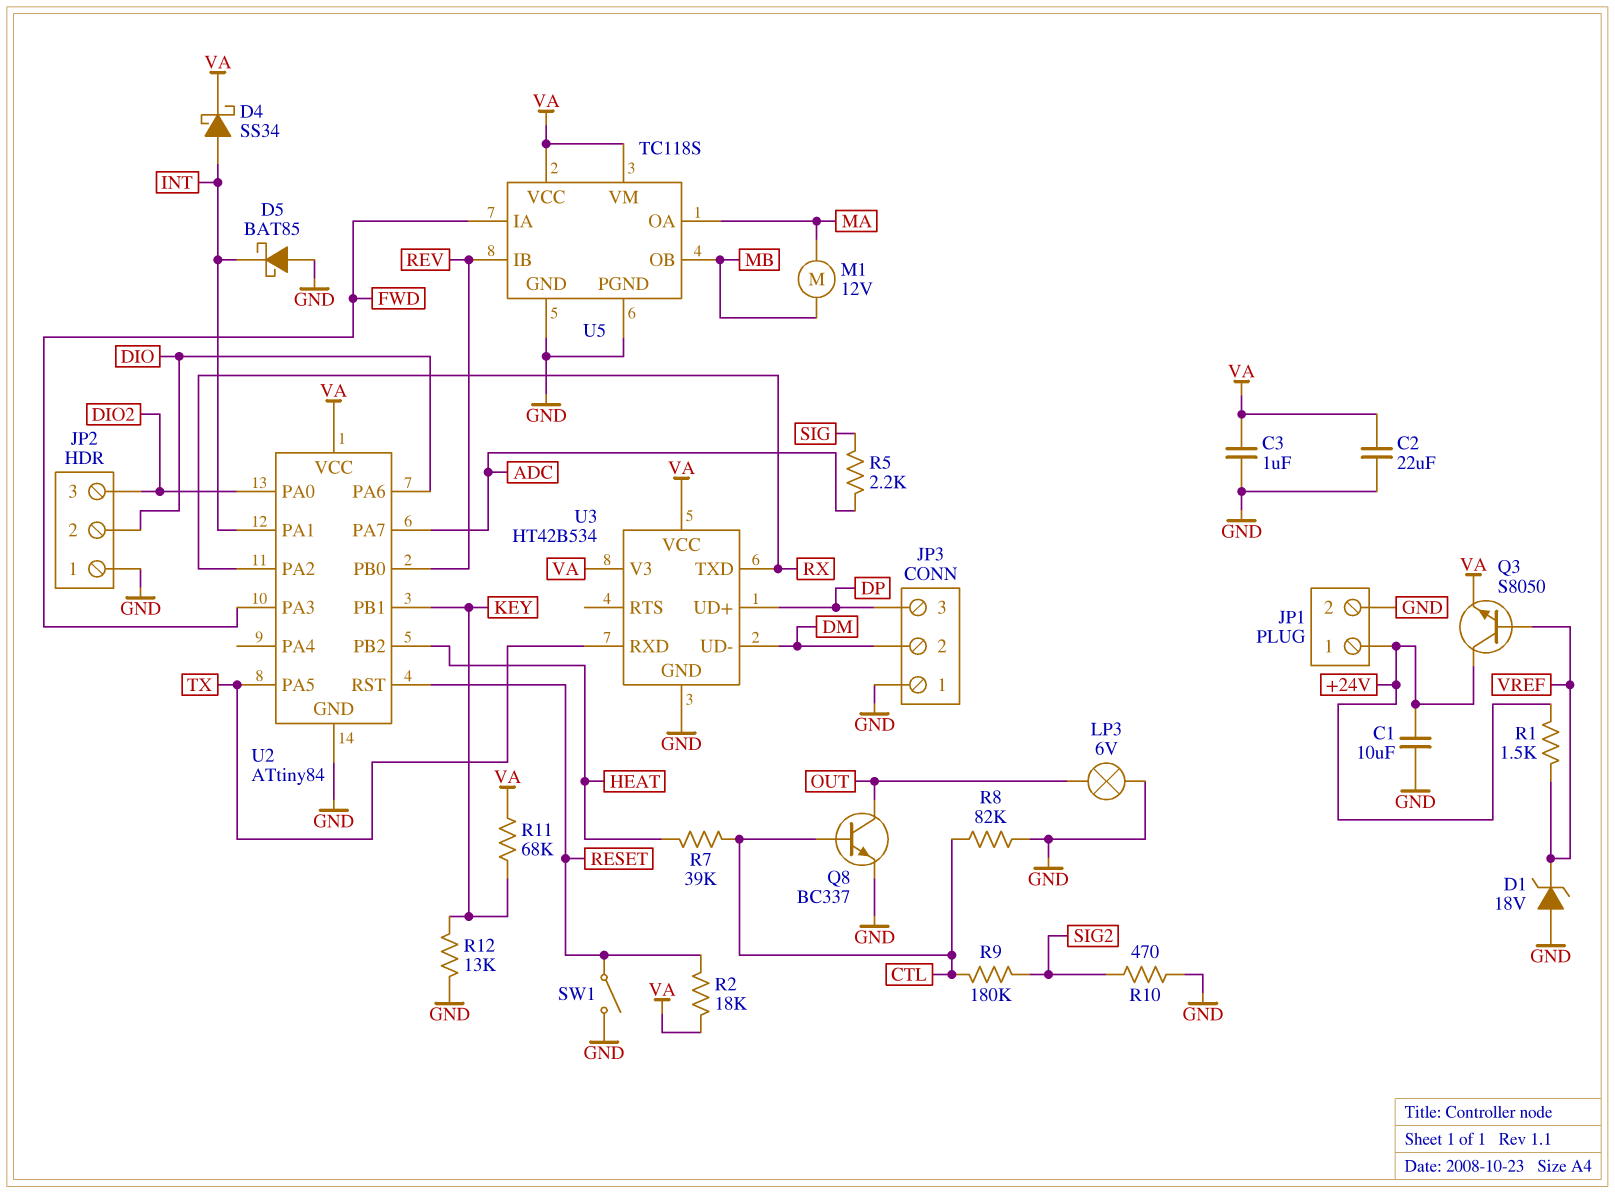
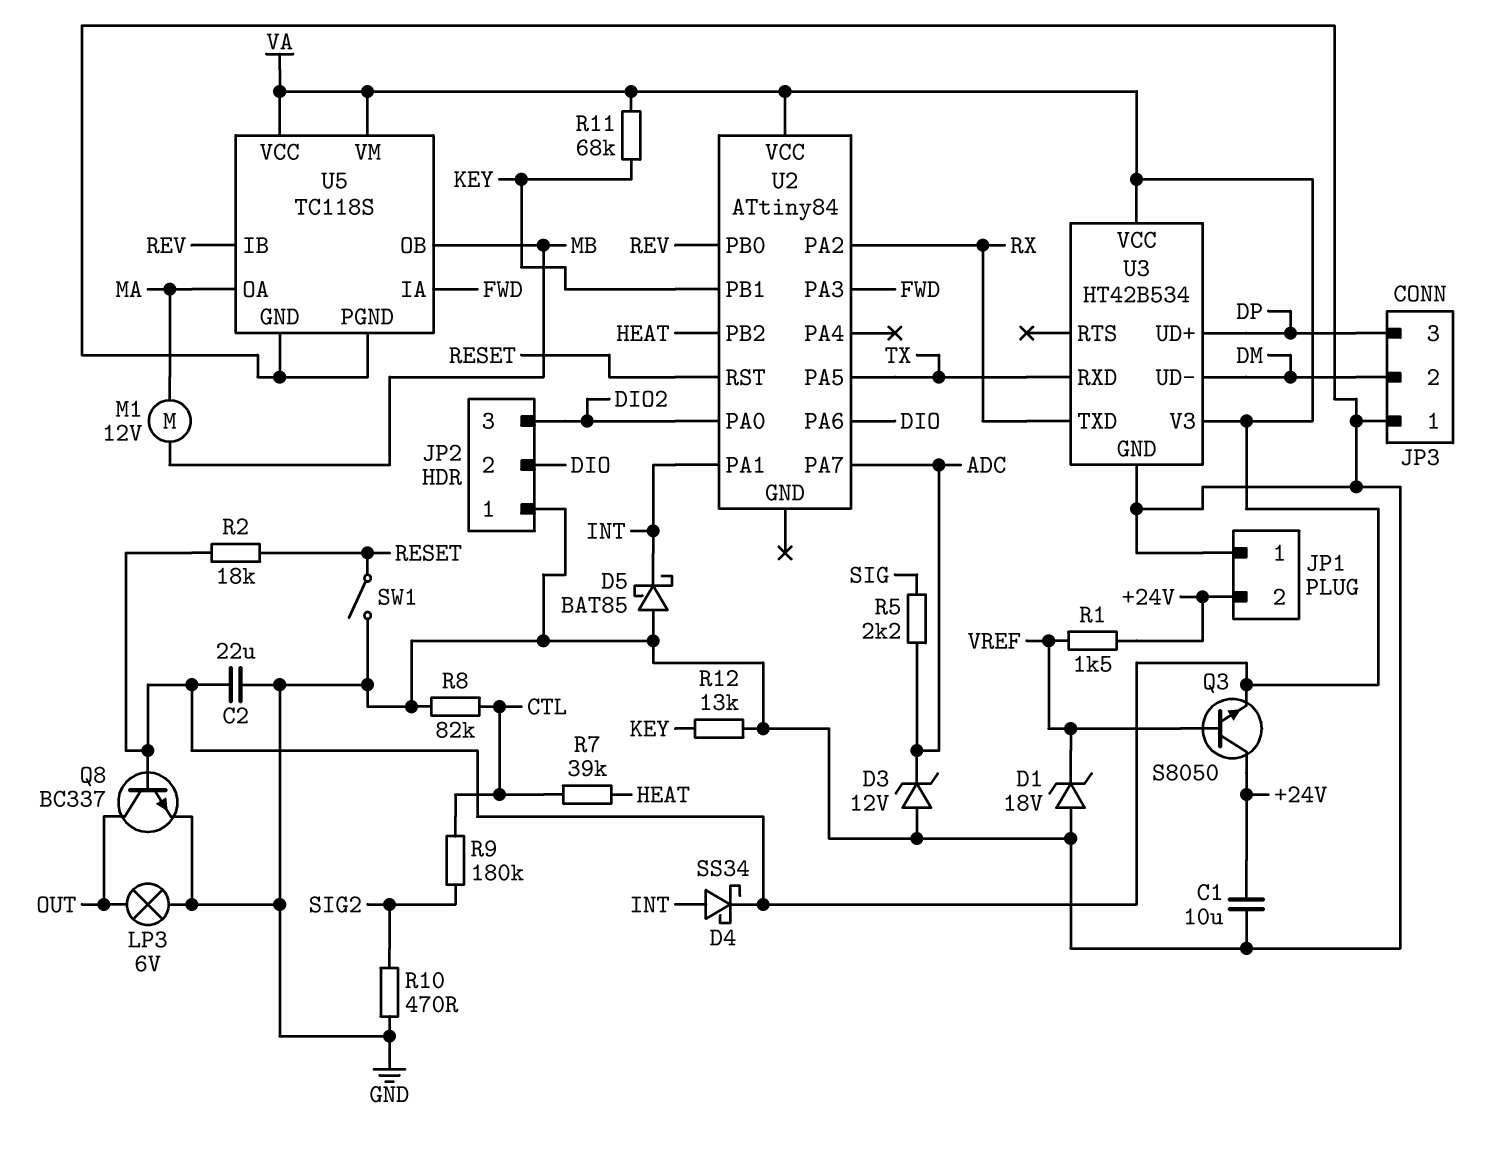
C3: 1uF (GND, VA) -> none
D3: none -> zener 12V (A GND, K ADC)
JP1 pin 1: +24V -> GND
JP1 pin 2: GND -> +24V
Q8: NPN BC337 (B CTL, C OUT, E GND) -> NPN BC337 (B VA, C OUT, E GND)
U2 pin GND: GND -> none

